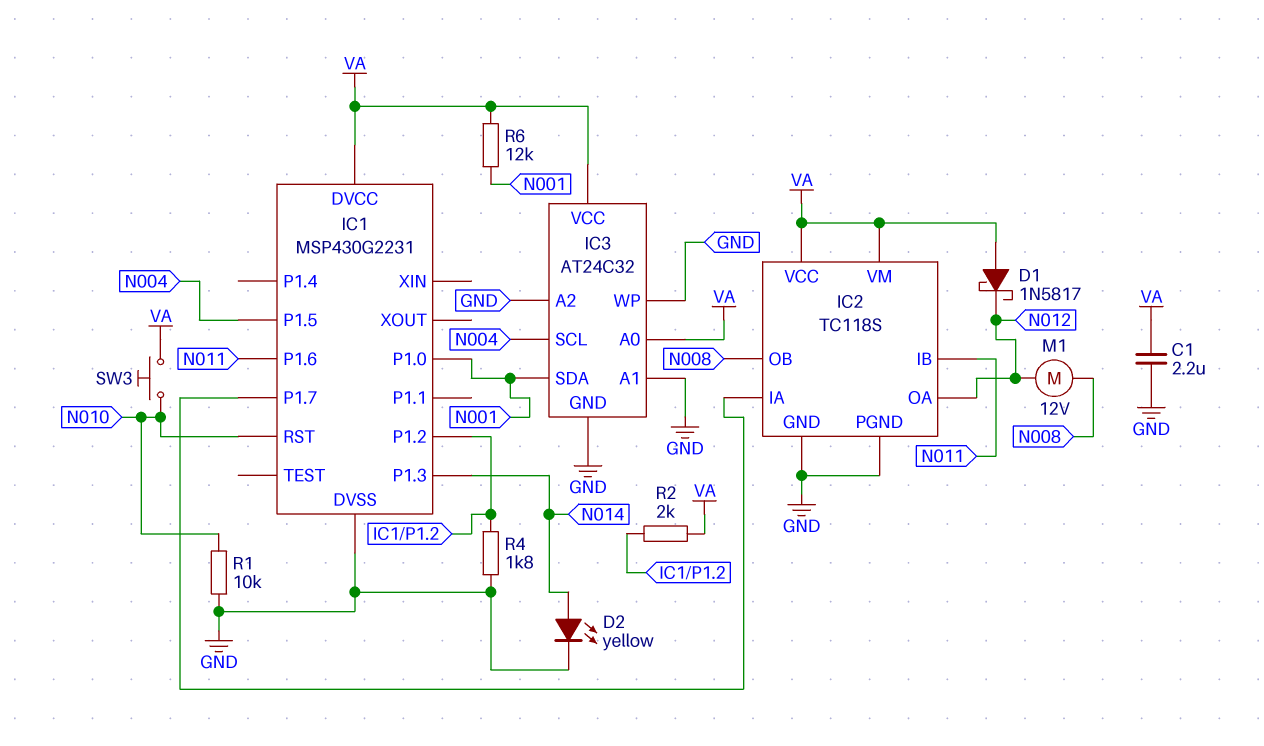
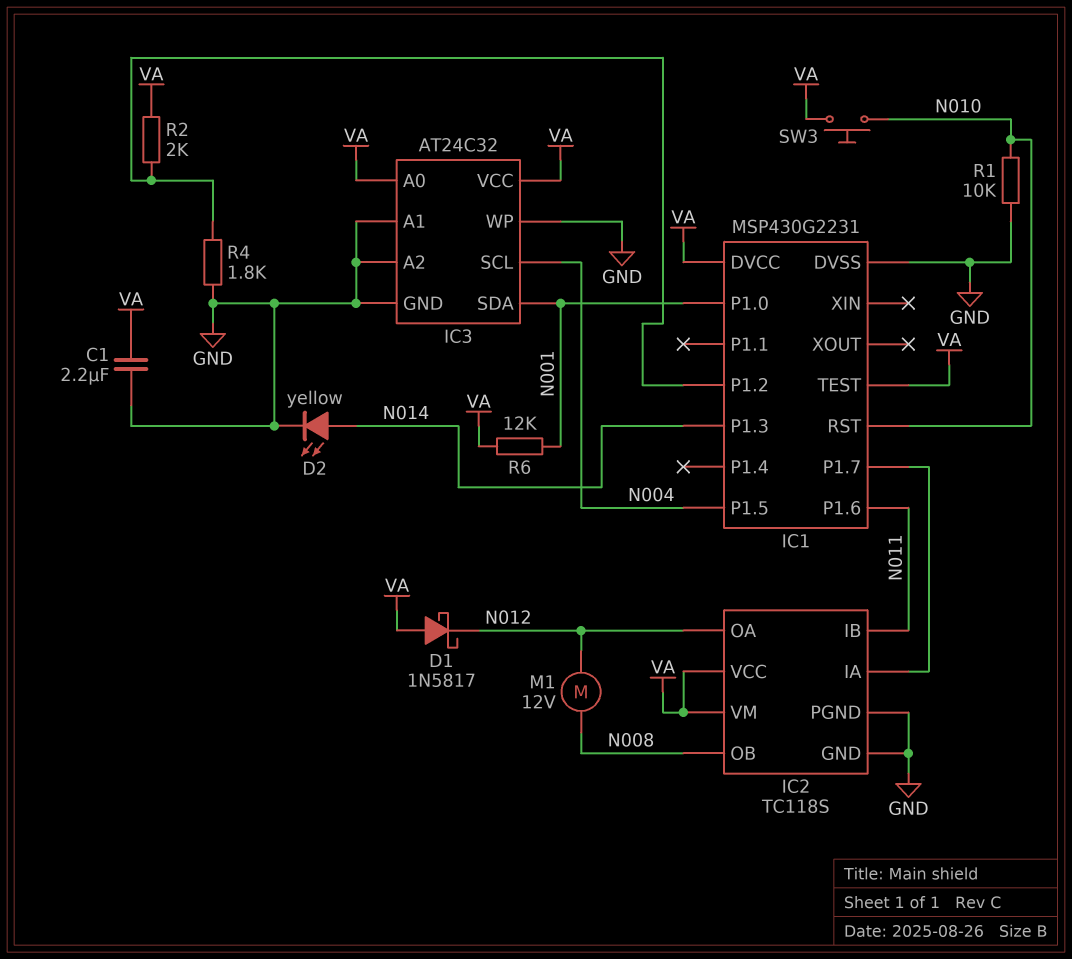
IC1 pin TEST: none -> VA

